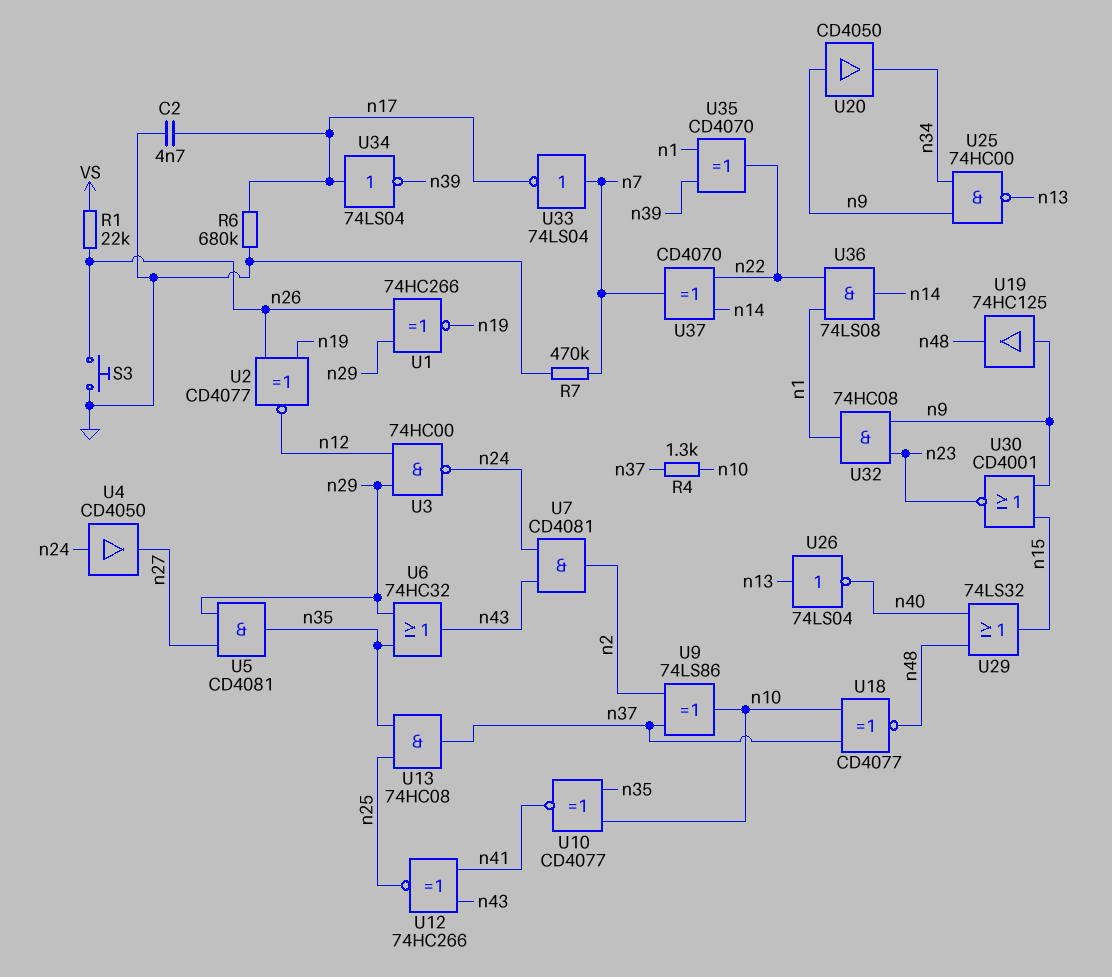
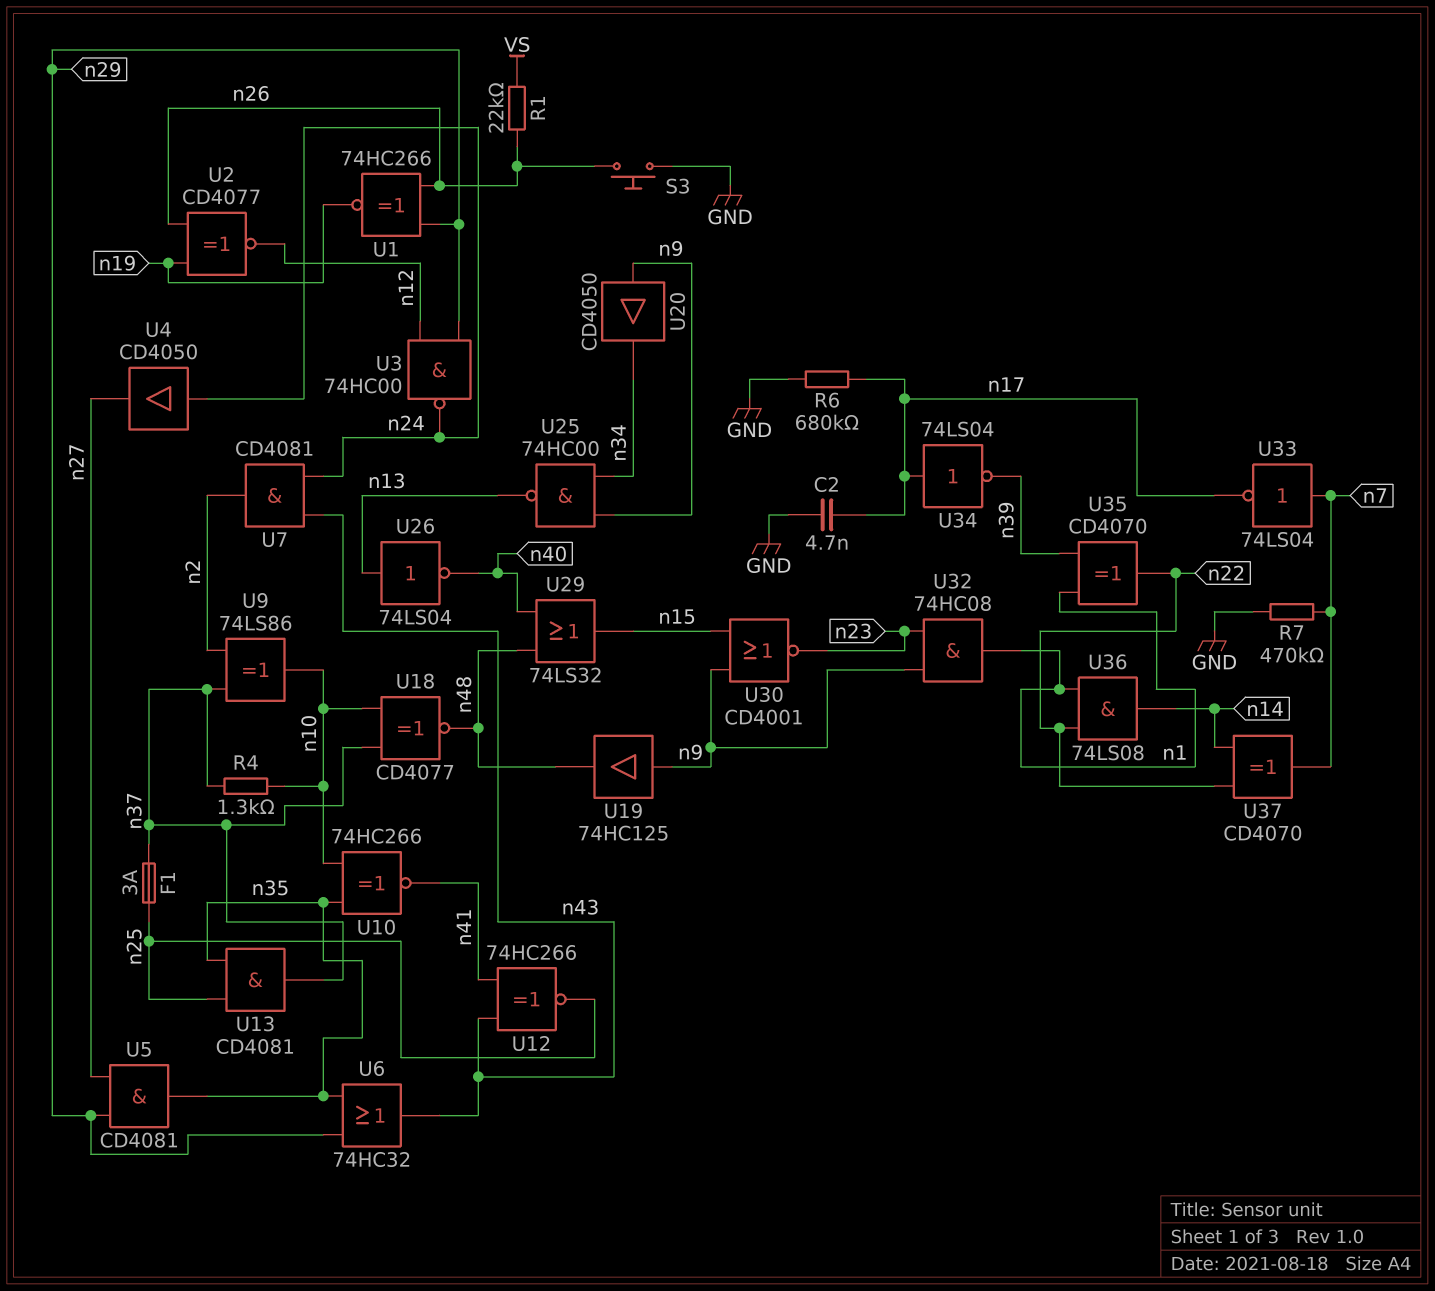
F1: none -> 3A (n25, n37)
U10: XNOR CD4077 (in n10, in n35, out n41) -> XNOR 74HC266 (in n10, in n35, out n41)
U13: AND 74HC08 (in n25, in n35, out n37) -> AND CD4081 (in n25, in n35, out n37)

